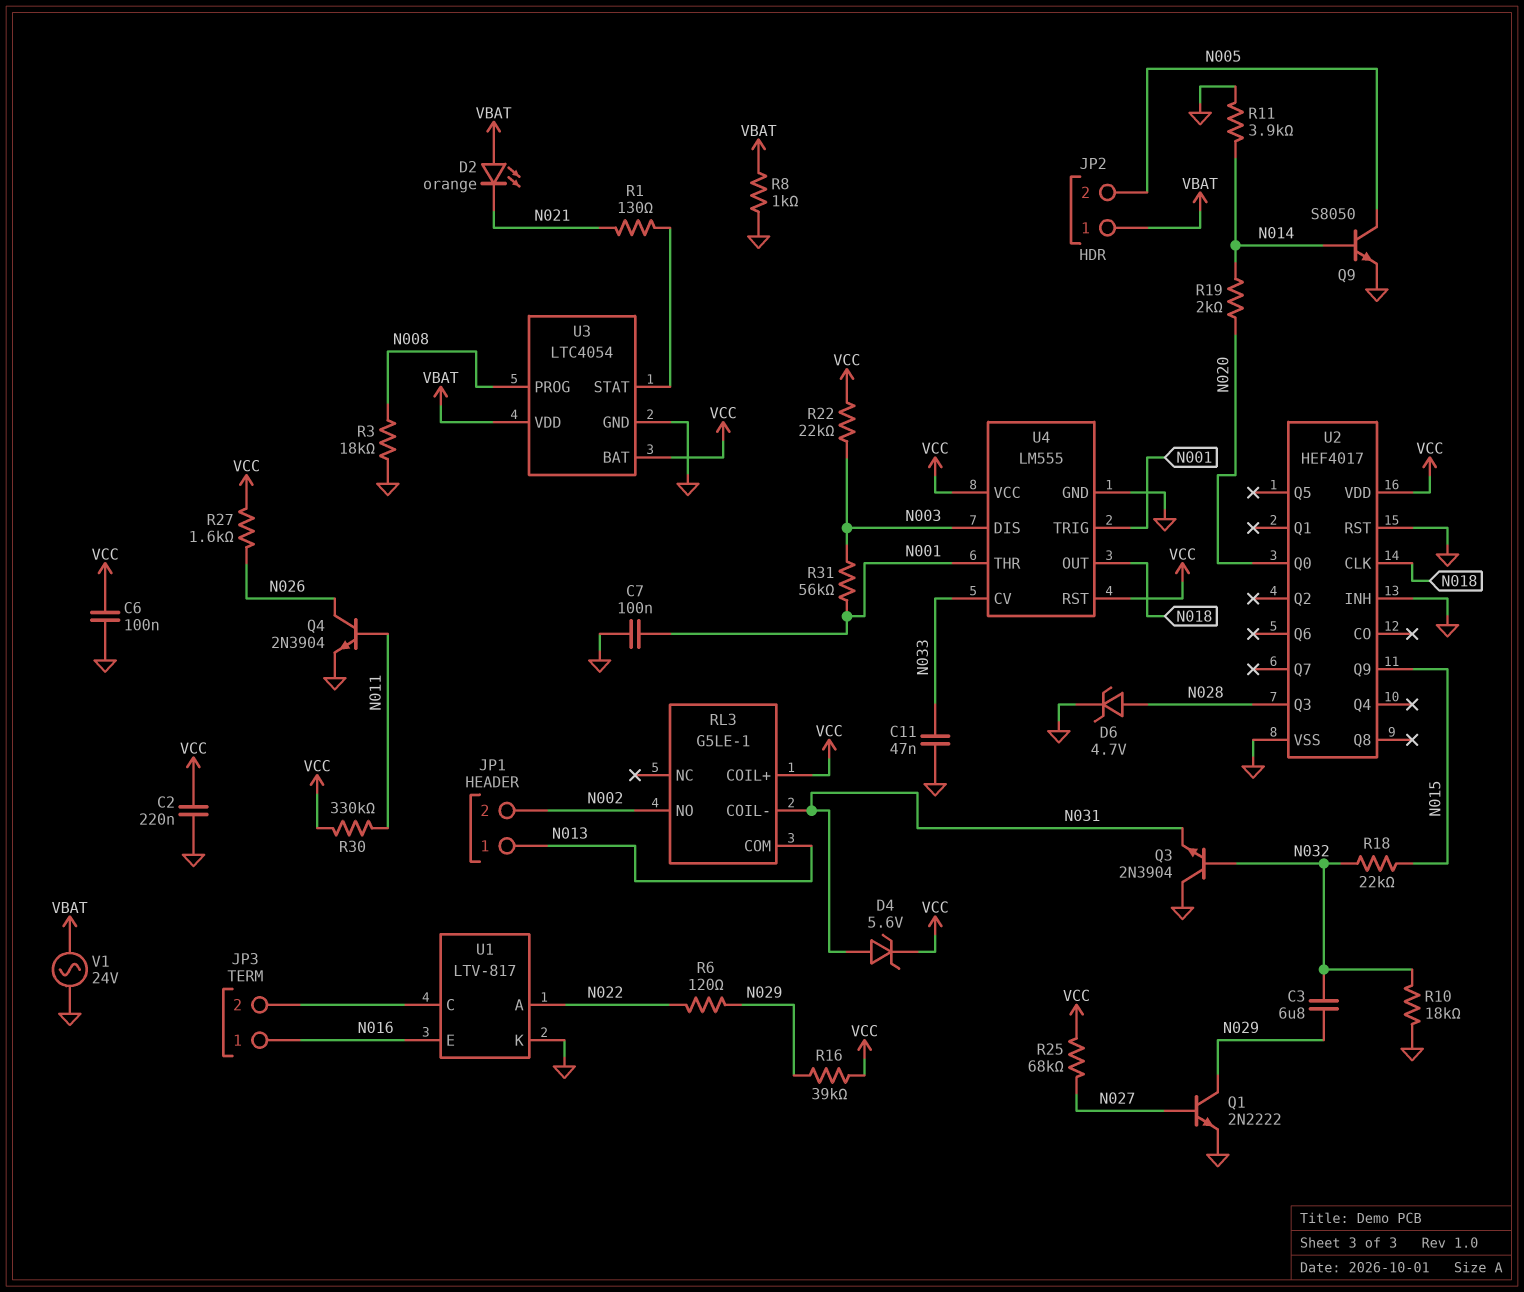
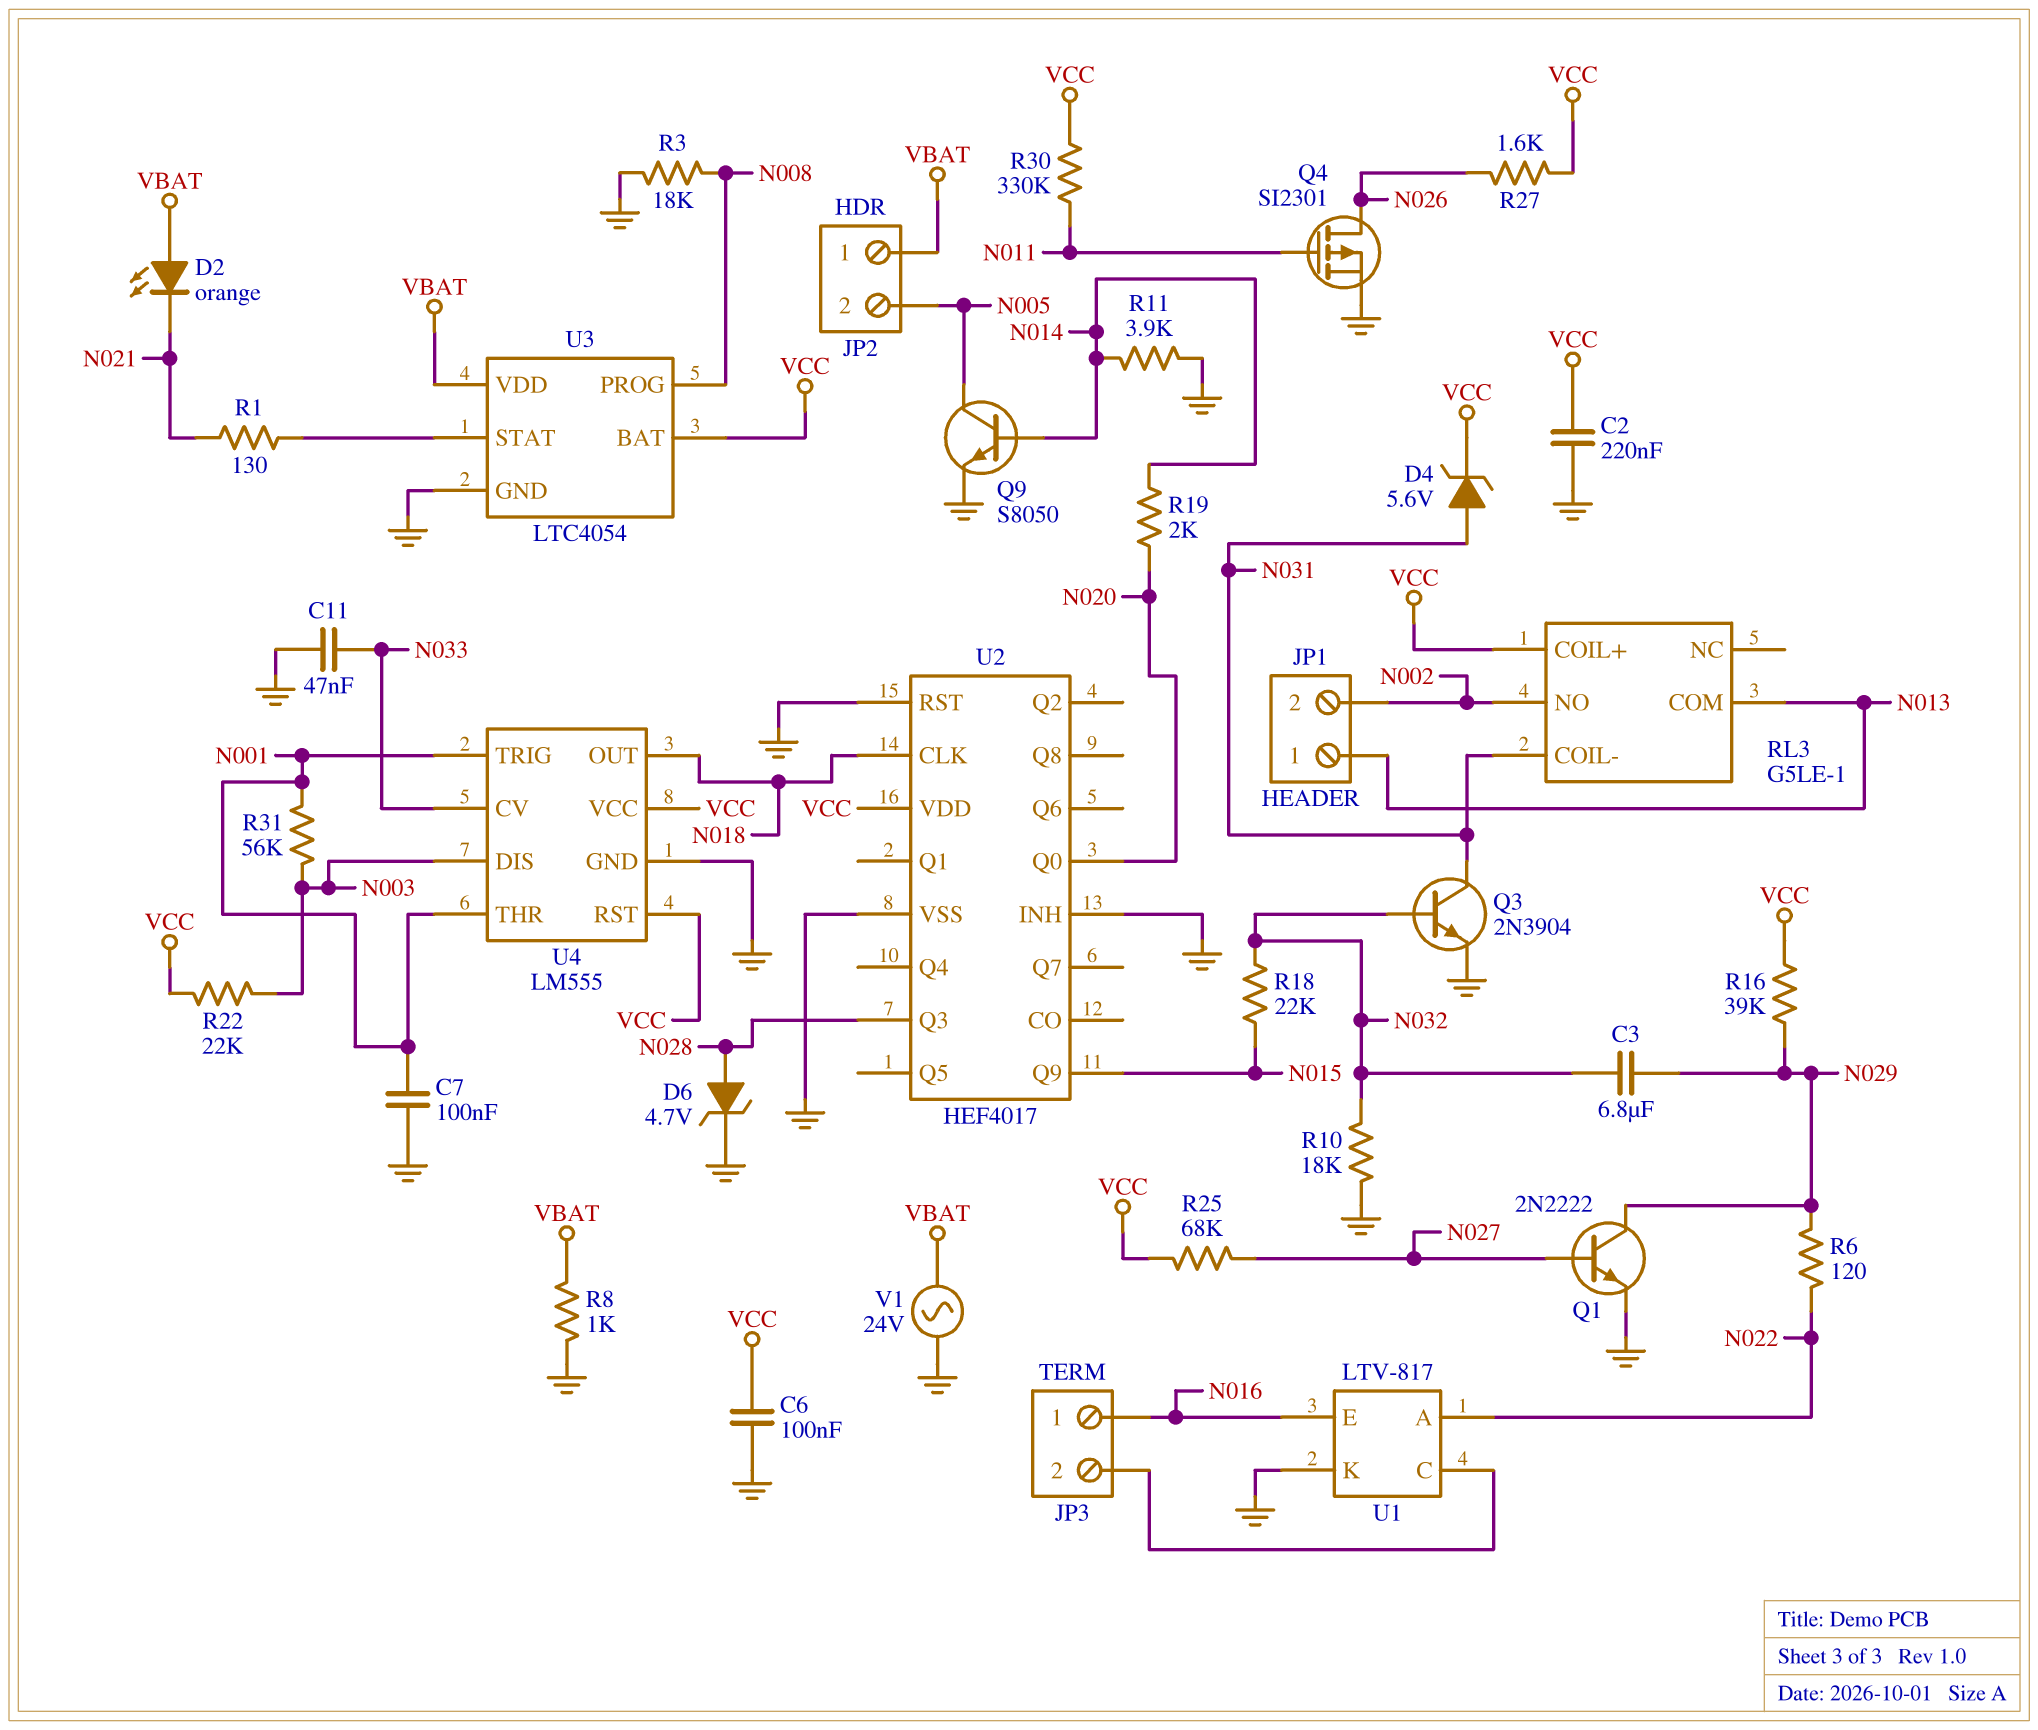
Q3: NPN 2N3904 (B N032, C GND, E N031) -> NPN 2N3904 (B N032, C N031, E GND)
Q4: NPN 2N3904 (B N011, C N026, E GND) -> PMOS SI2301 (G N011, D N026, S GND)

